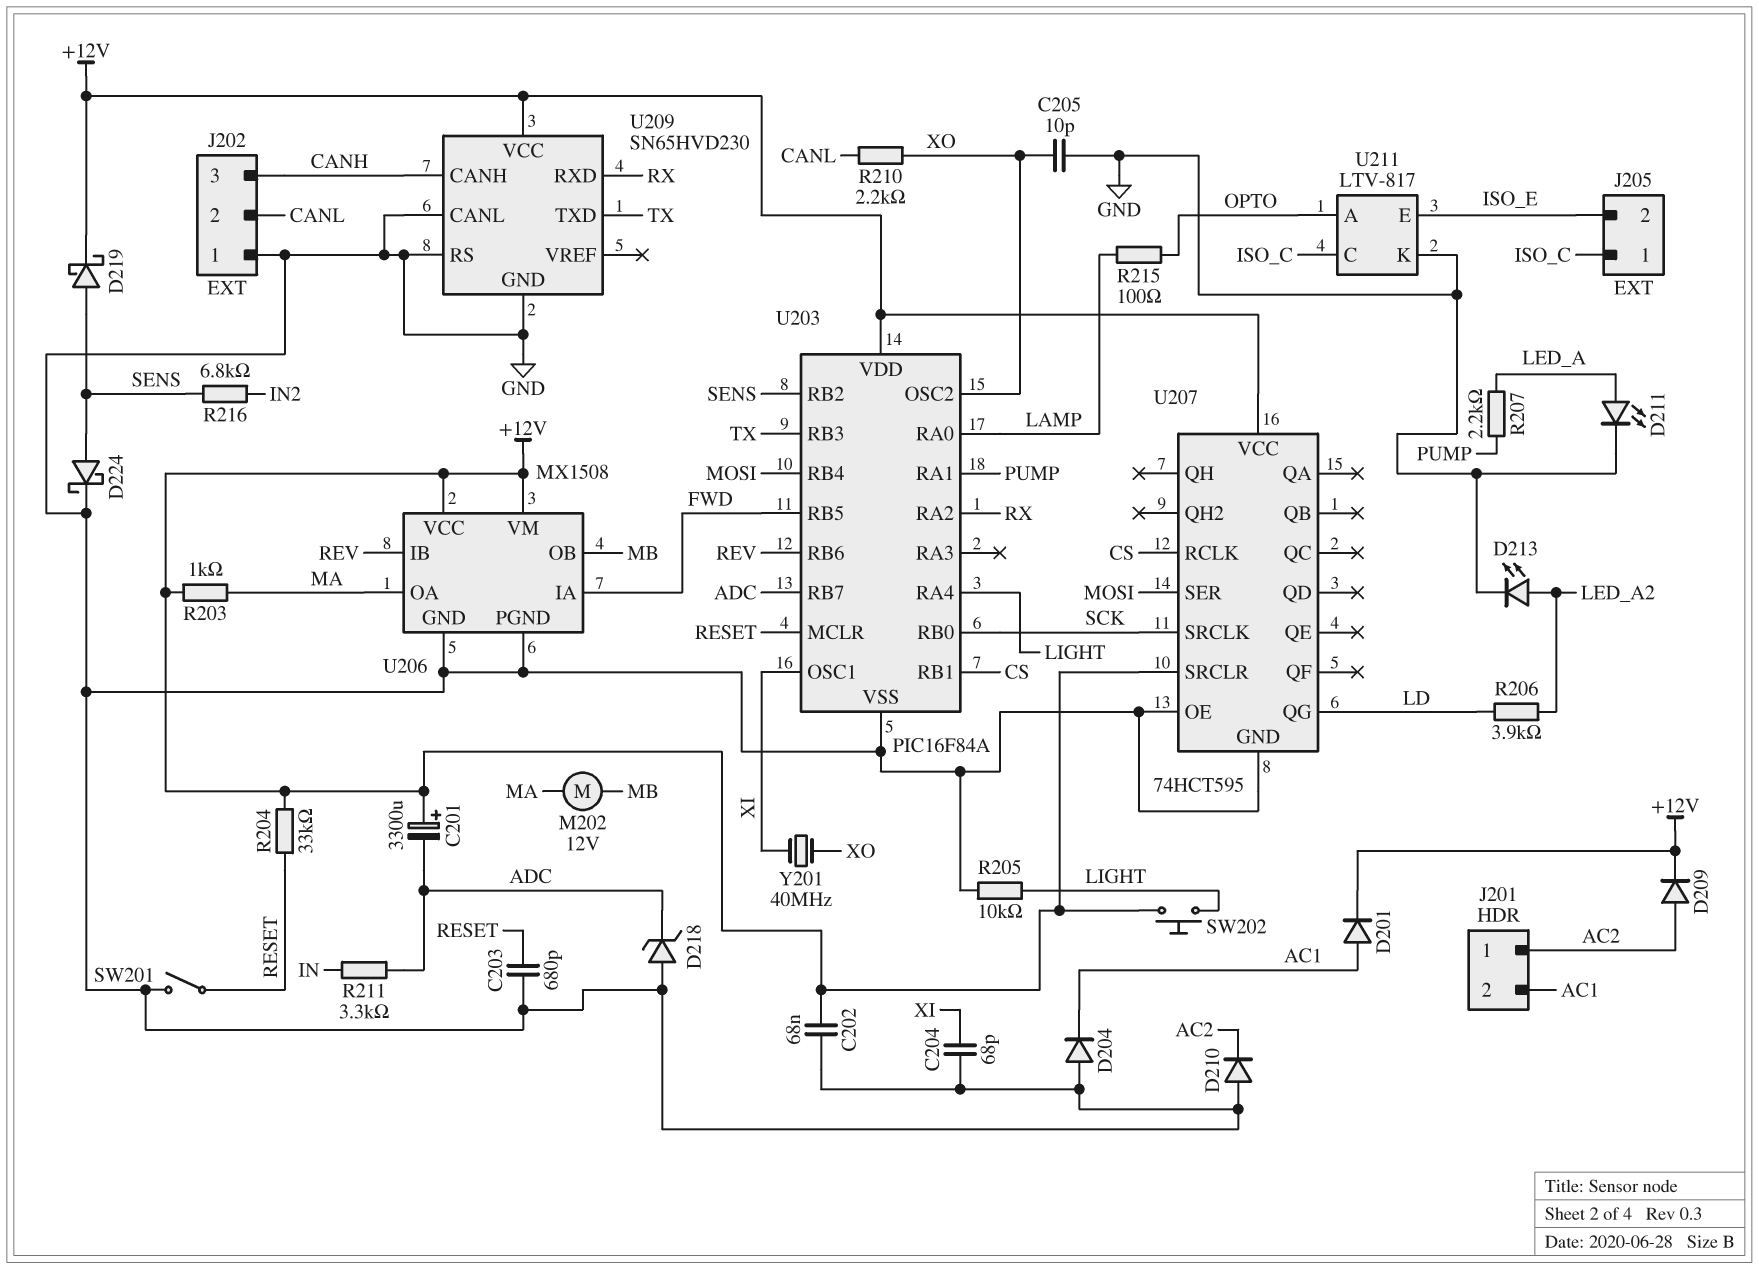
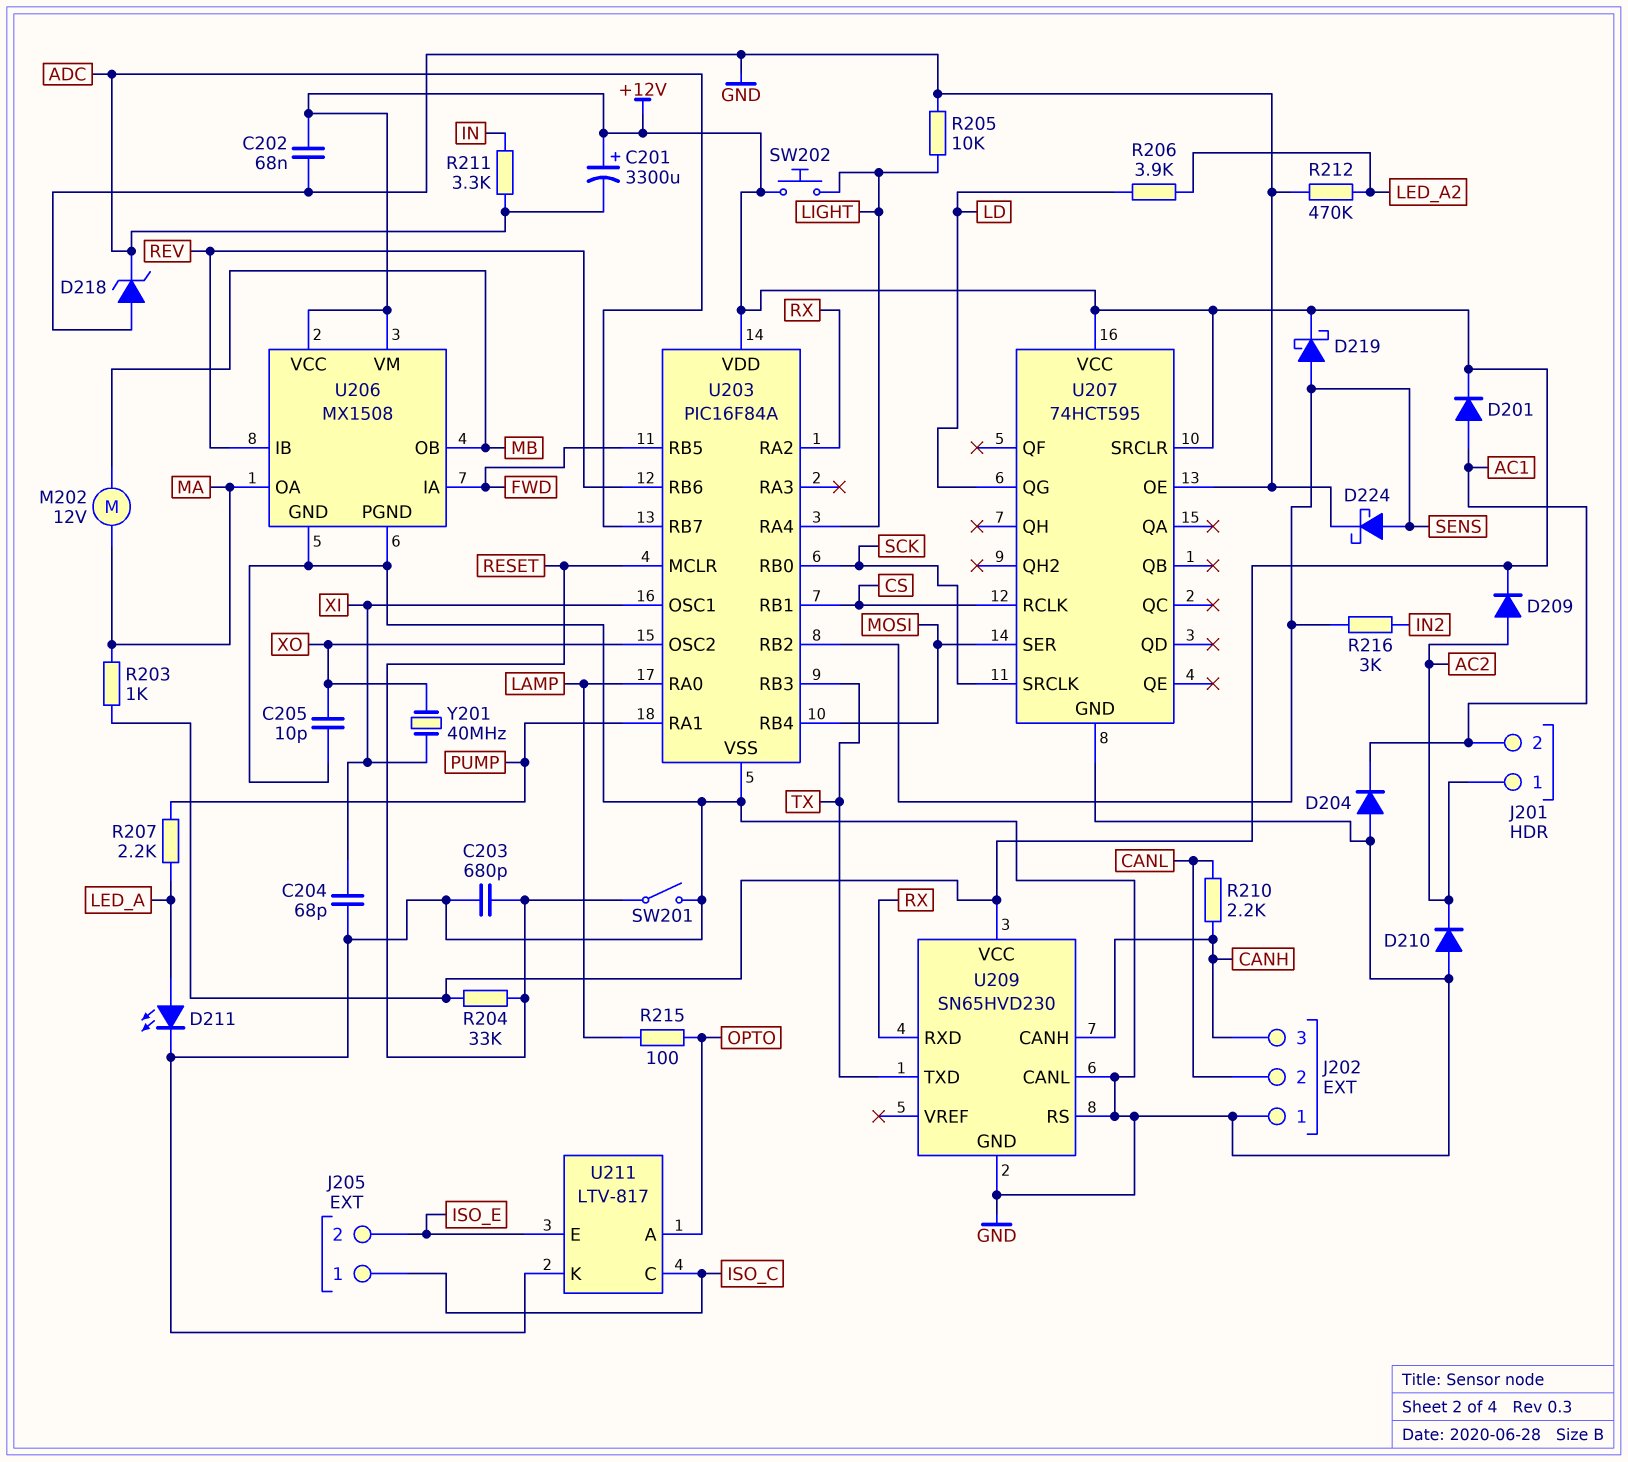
D213: LED (A LED_A2, K GND) -> none
R210: 2.2k (CANL, XO) -> 2.2k (CANH, CANL)
R212: none -> 470k (GND, LED_A2)
R216: 6.8k (IN2, SENS) -> 3k (IN2, SENS)

